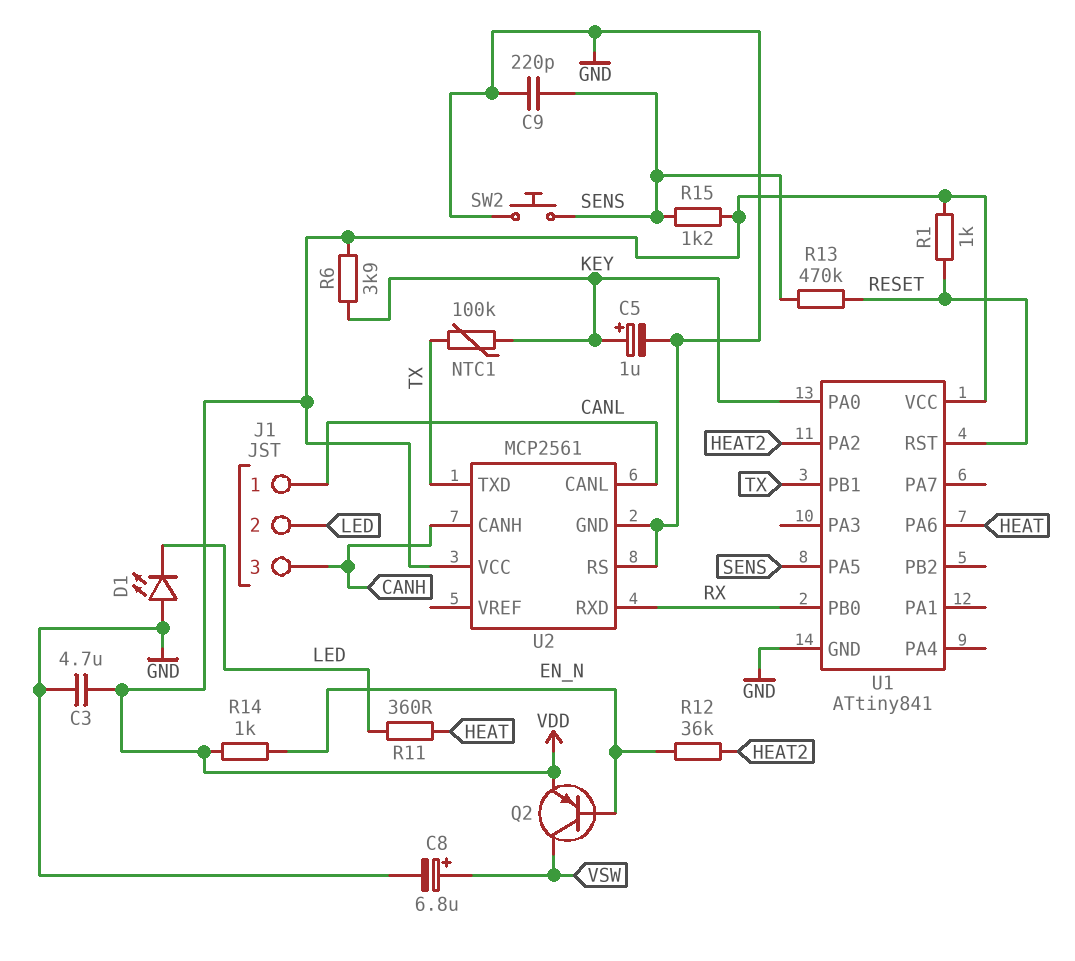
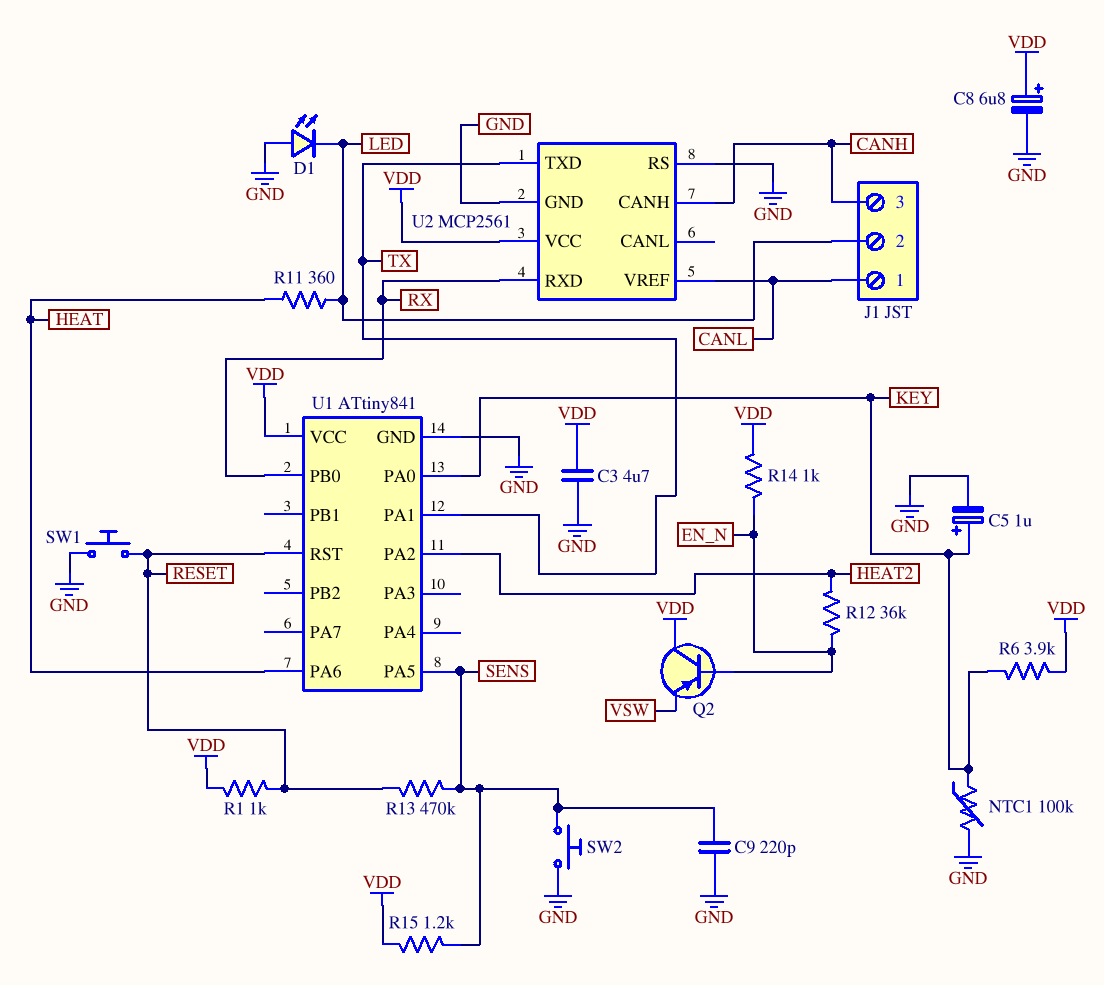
C8: 6.8uF (plus VSW, minus GND) -> 6.8uF (plus VDD, minus GND)
NTC1: 100k (KEY, TX) -> 100k (GND, KEY)
Q2: PNP (B EN_N, C VSW, E VDD) -> PNP (B EN_N, C VDD, E VSW)
SW1: none -> button (GND, RESET)
U1 pin PA1: none -> TX
U1 pin PB1: TX -> none
U2 pin CANL: CANL -> none
U2 pin VREF: none -> CANL

